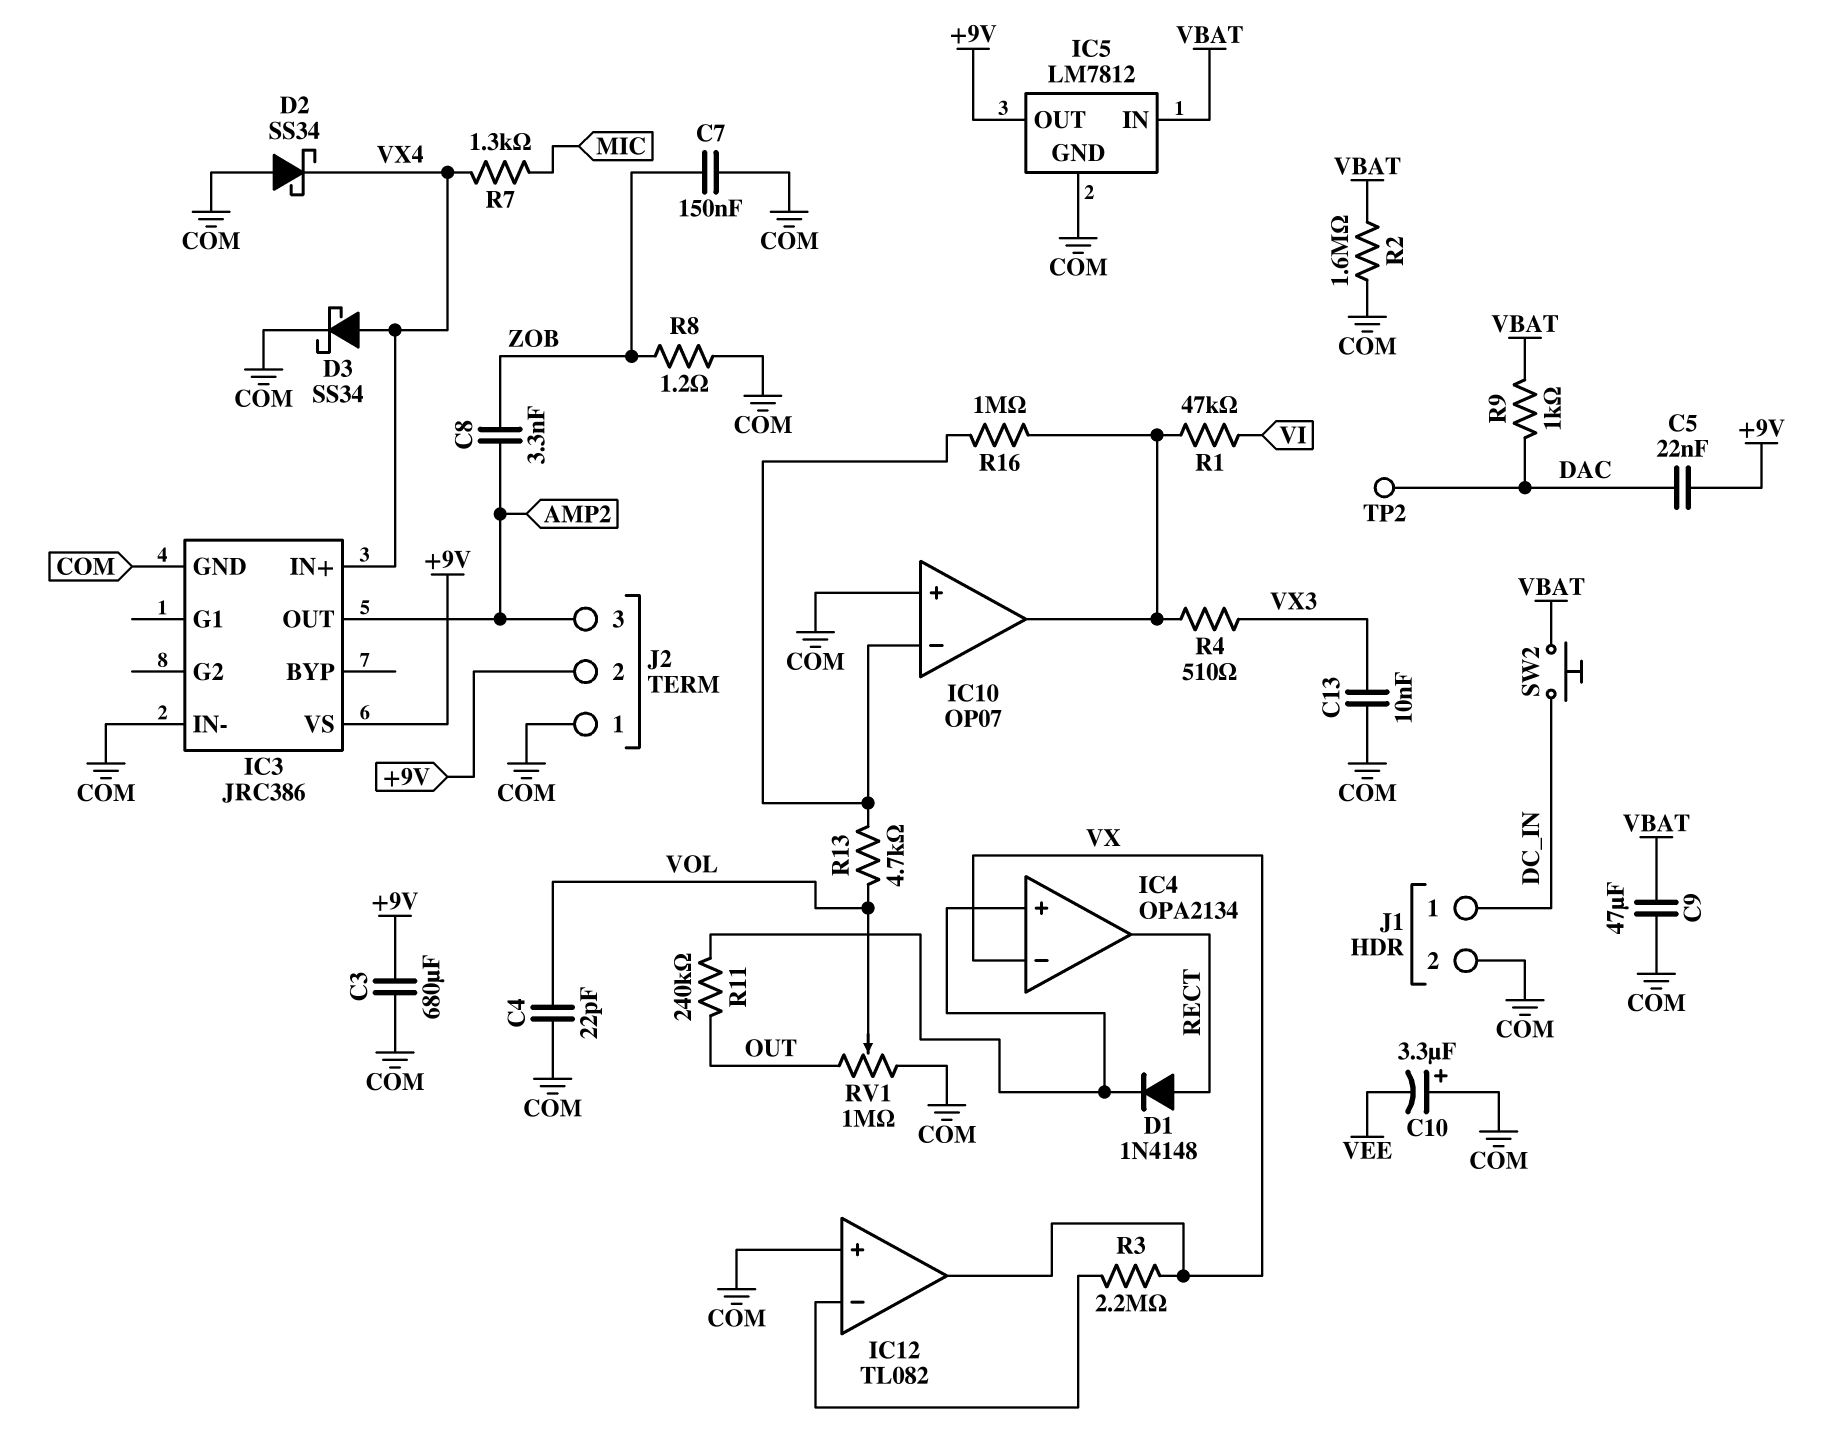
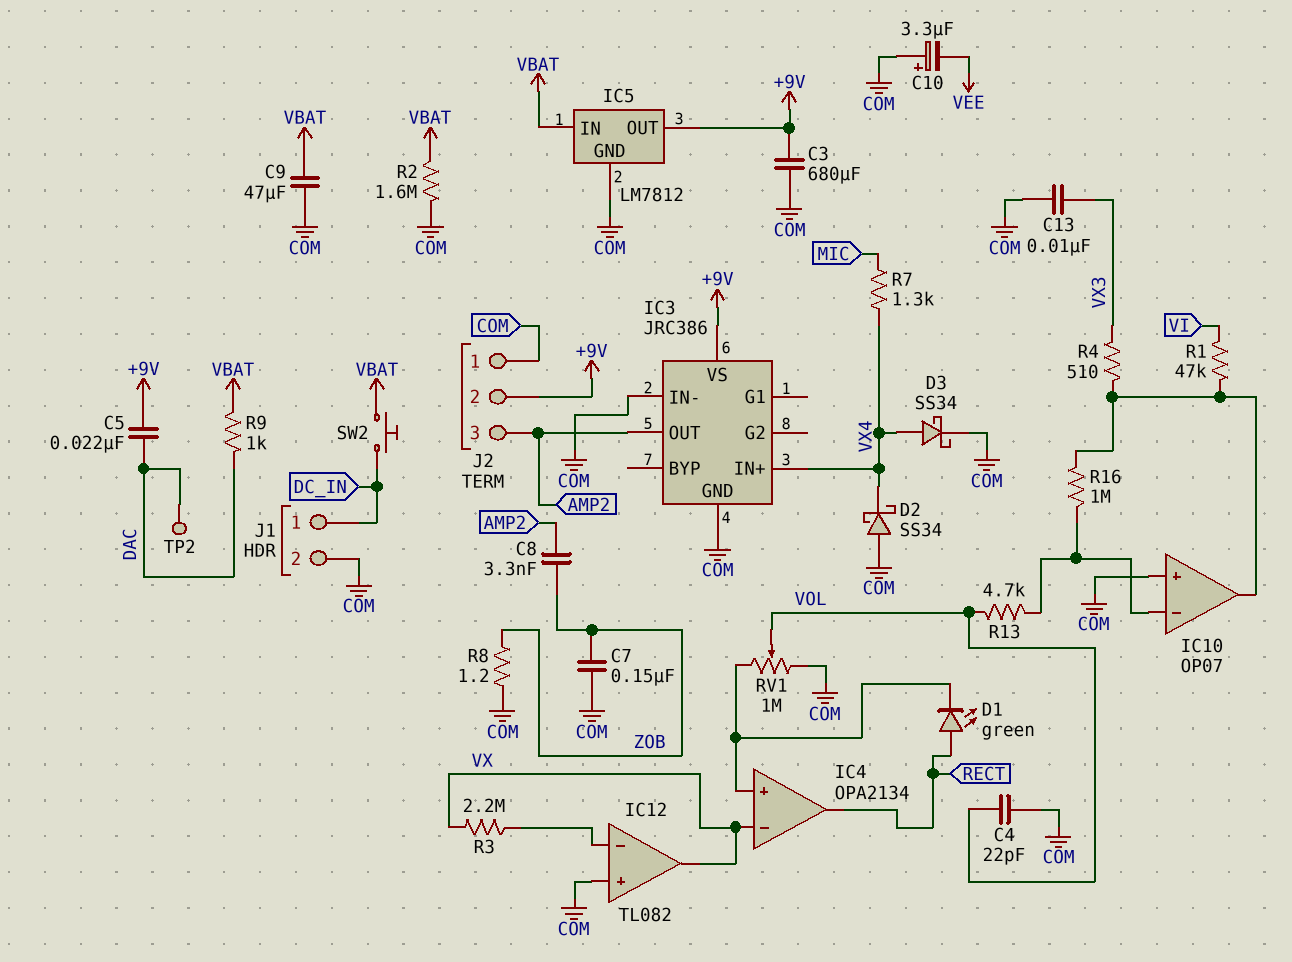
D1: diode 1N4148 (A RECT, K IC4/in+) -> LED green (A RECT, K IC4/in+)
R11: 240k (IC4/in+, OUT) -> none
RV1: 1M (COM, OUT, wiper VOL) -> 1M (COM, IC4/in+, wiper VOL)

